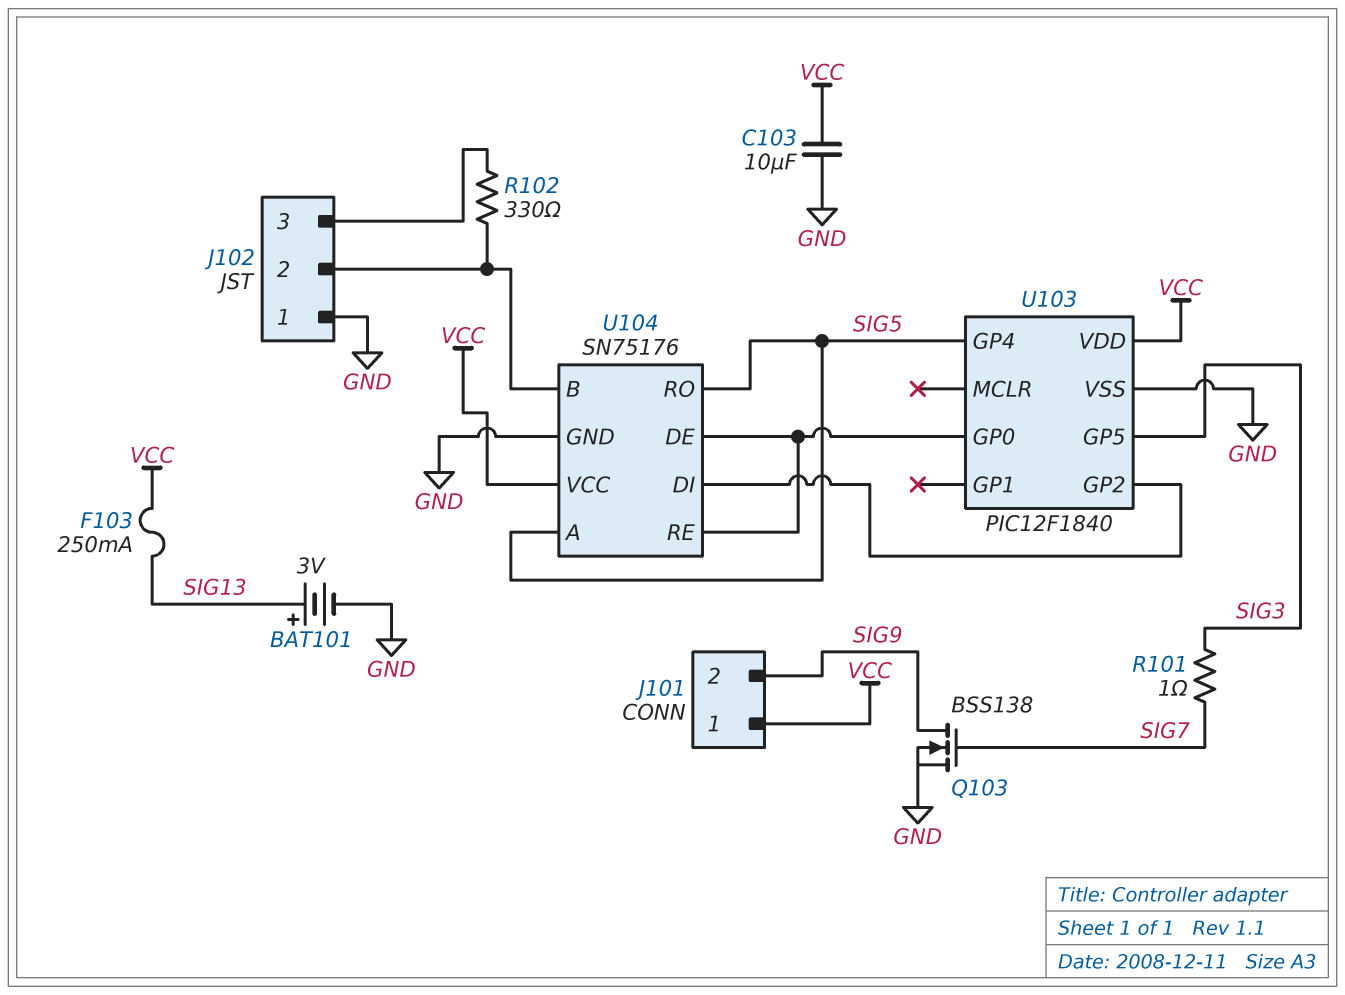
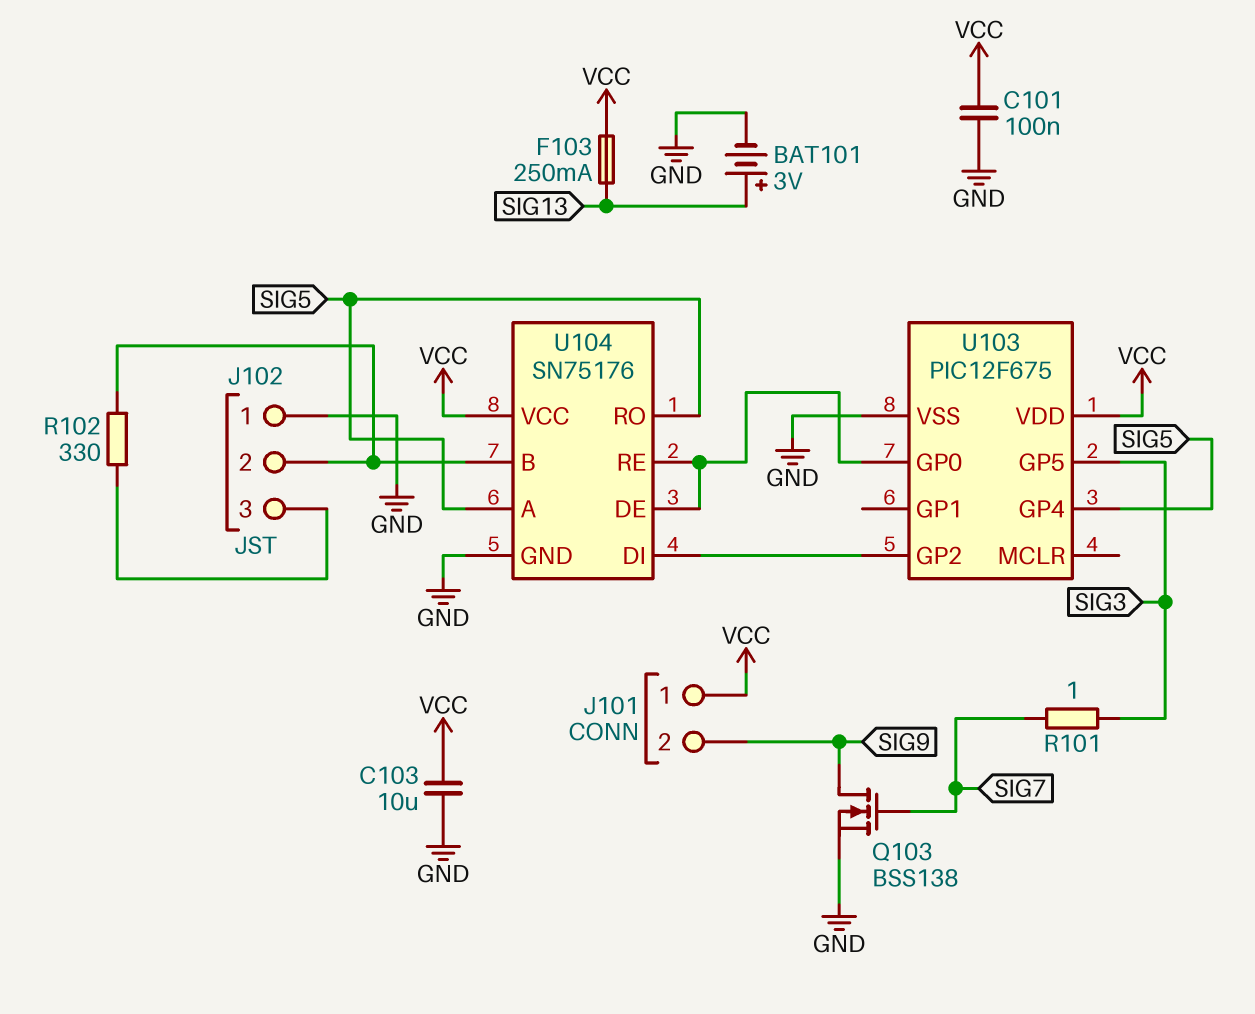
C101: none -> 100nF (GND, VCC)
U103: PIC12F1840 -> PIC12F675

